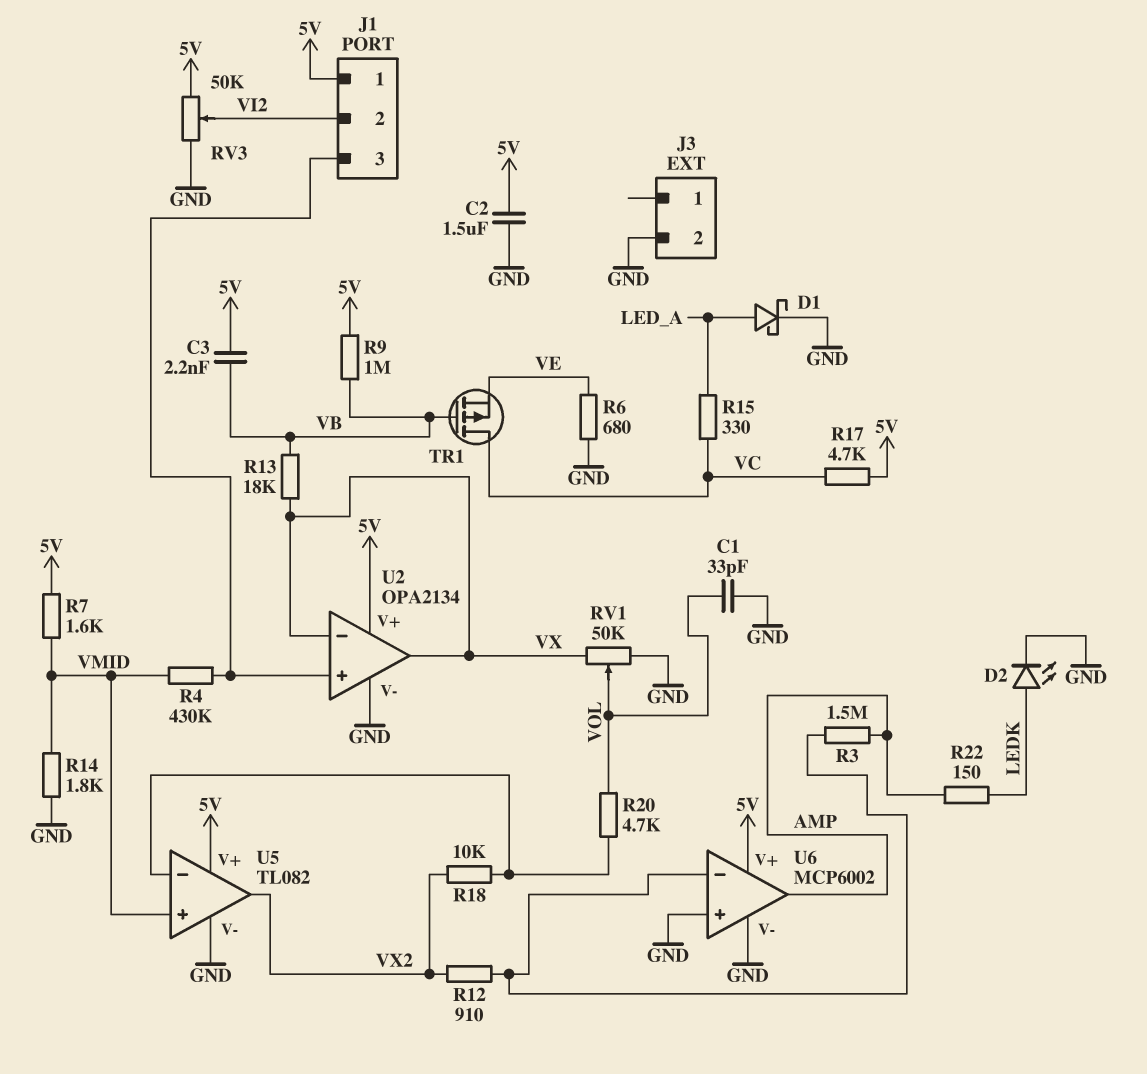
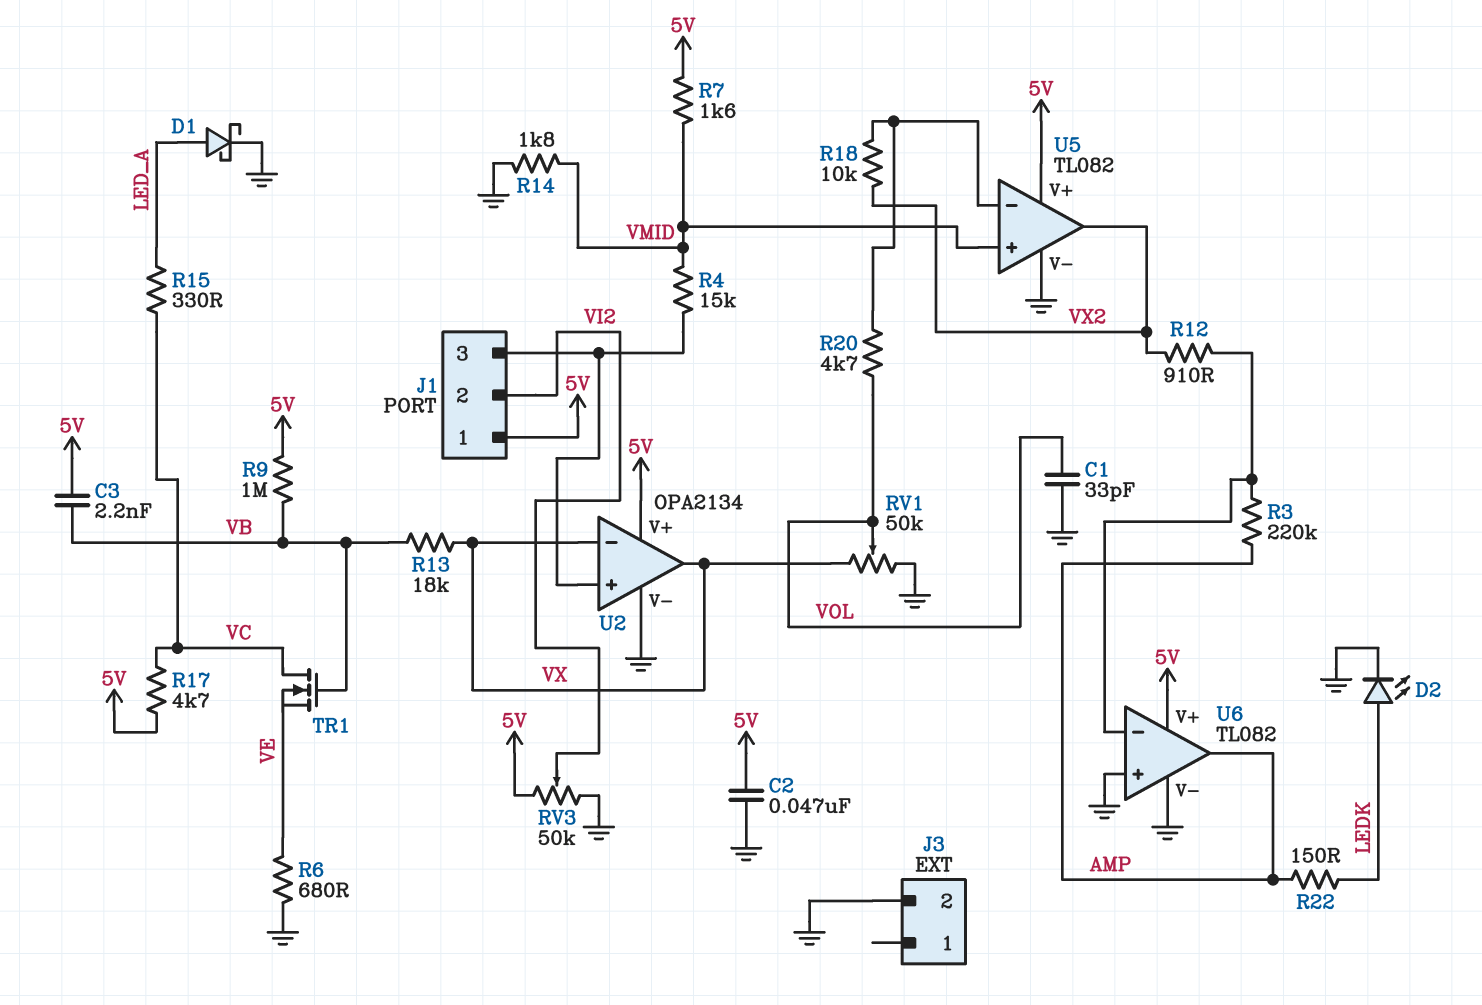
C2: 1.5uF (5V, GND) -> 47nF (5V, GND)
R3: 1.5M (AMP, U6/in-) -> 220k (AMP, U6/in-)
R4: 430k (J1/3, VMID) -> 15k (J1/3, VMID)
TR1: PMOS (G VB, D VC, S VE) -> NMOS (G VB, D VC, S VE)
U6: MCP6002 -> TL082

